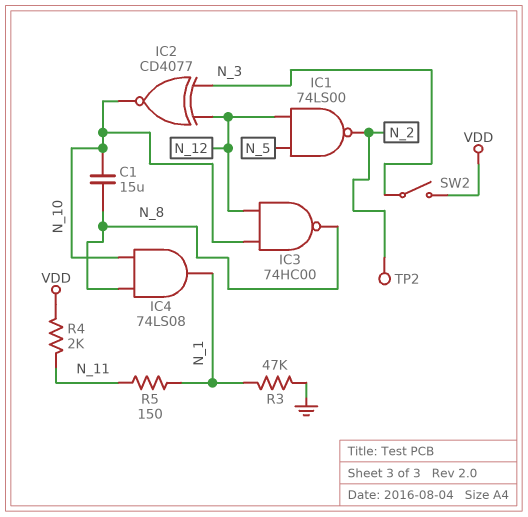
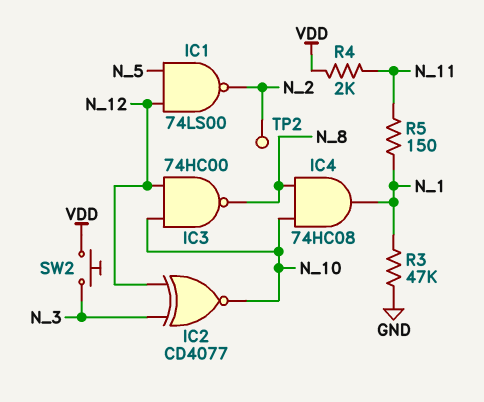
C1: 15uF (N_8, N_10) -> none
IC4: AND 74LS08 (in N_8, in N_10, out N_1) -> AND 74HC08 (in N_8, in N_10, out N_1)
SW2: switch (N_3, VDD) -> button (N_3, VDD)

